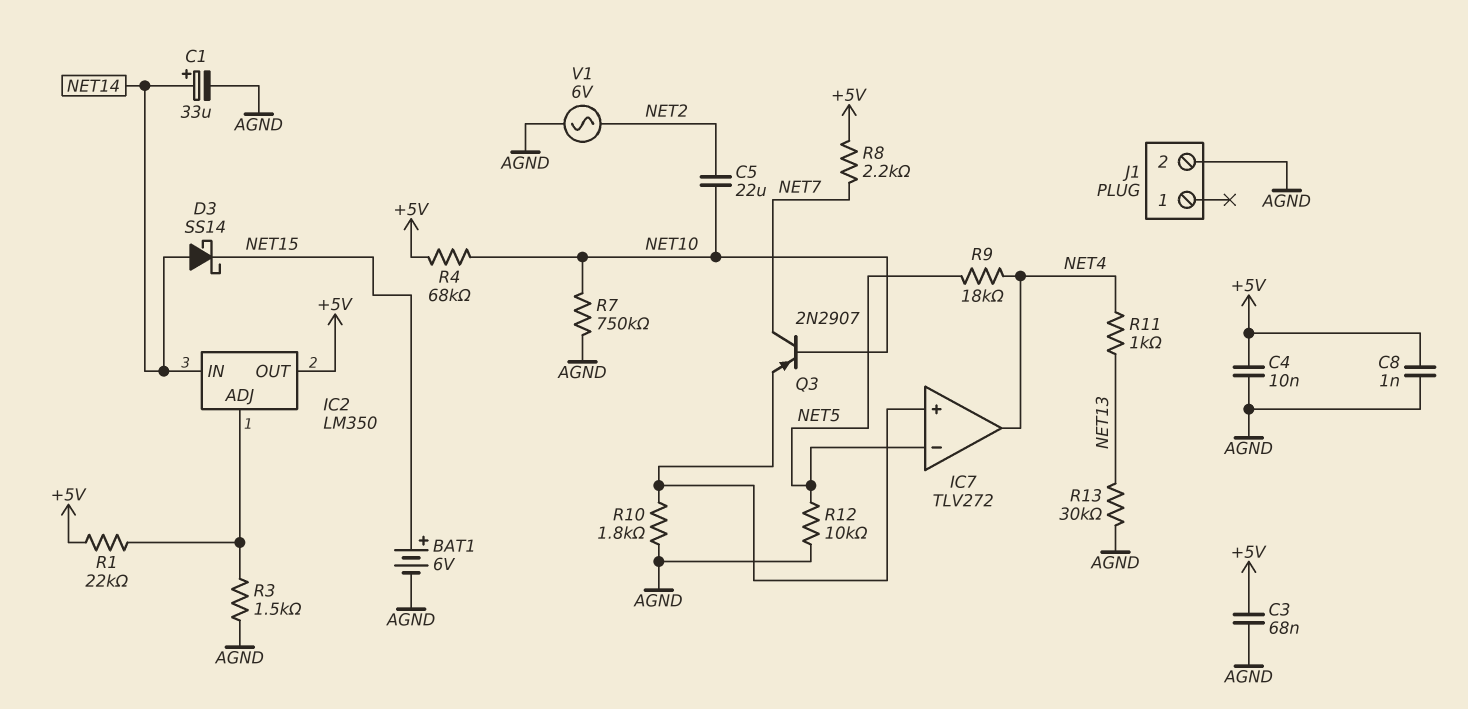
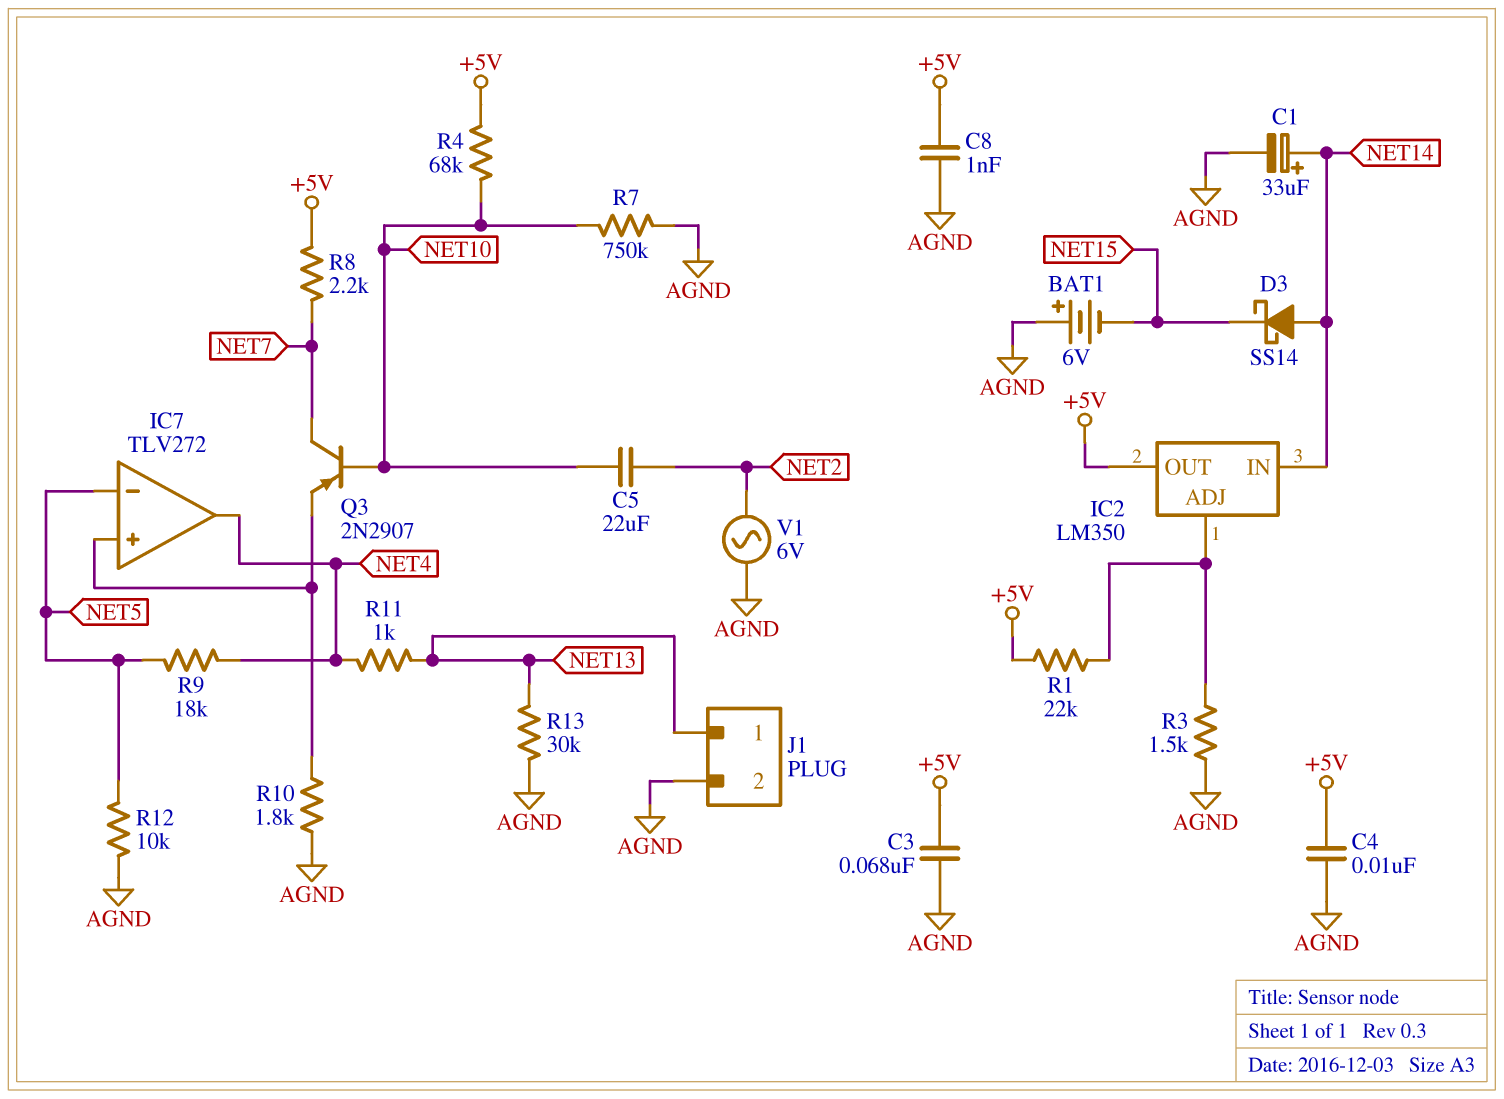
BAT1: 6V (plus NET15, minus AGND) -> 6V (plus AGND, minus NET15)
J1 pin 1: none -> NET13

